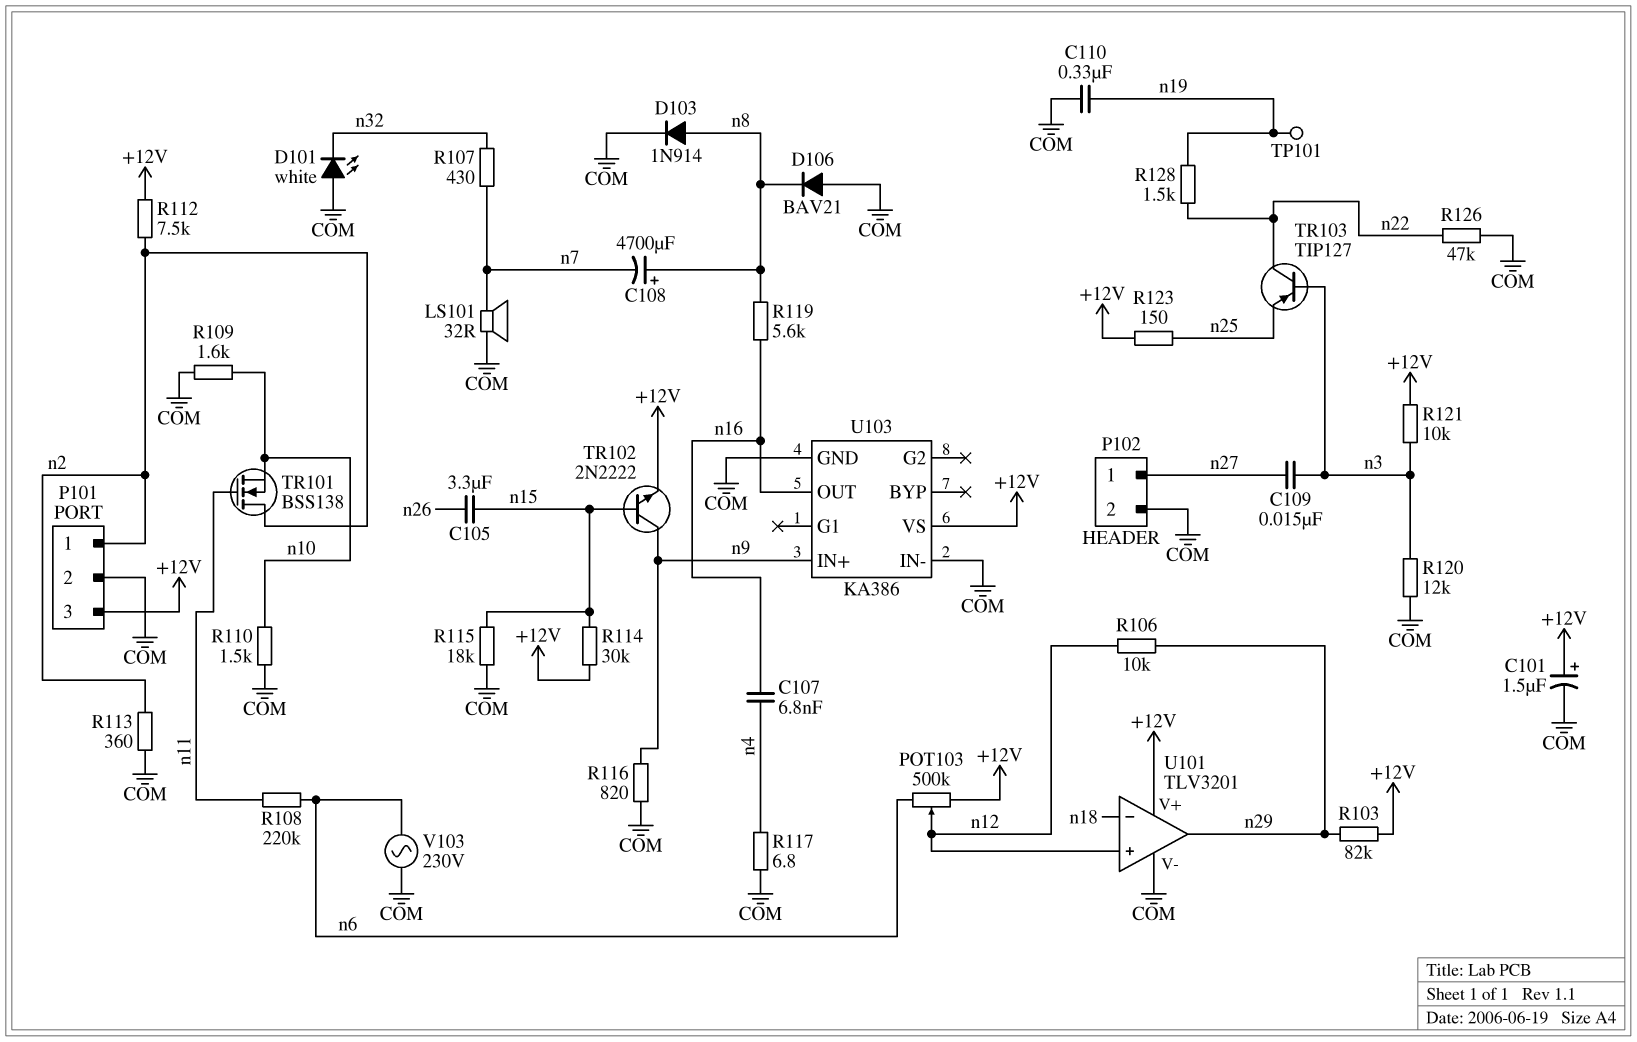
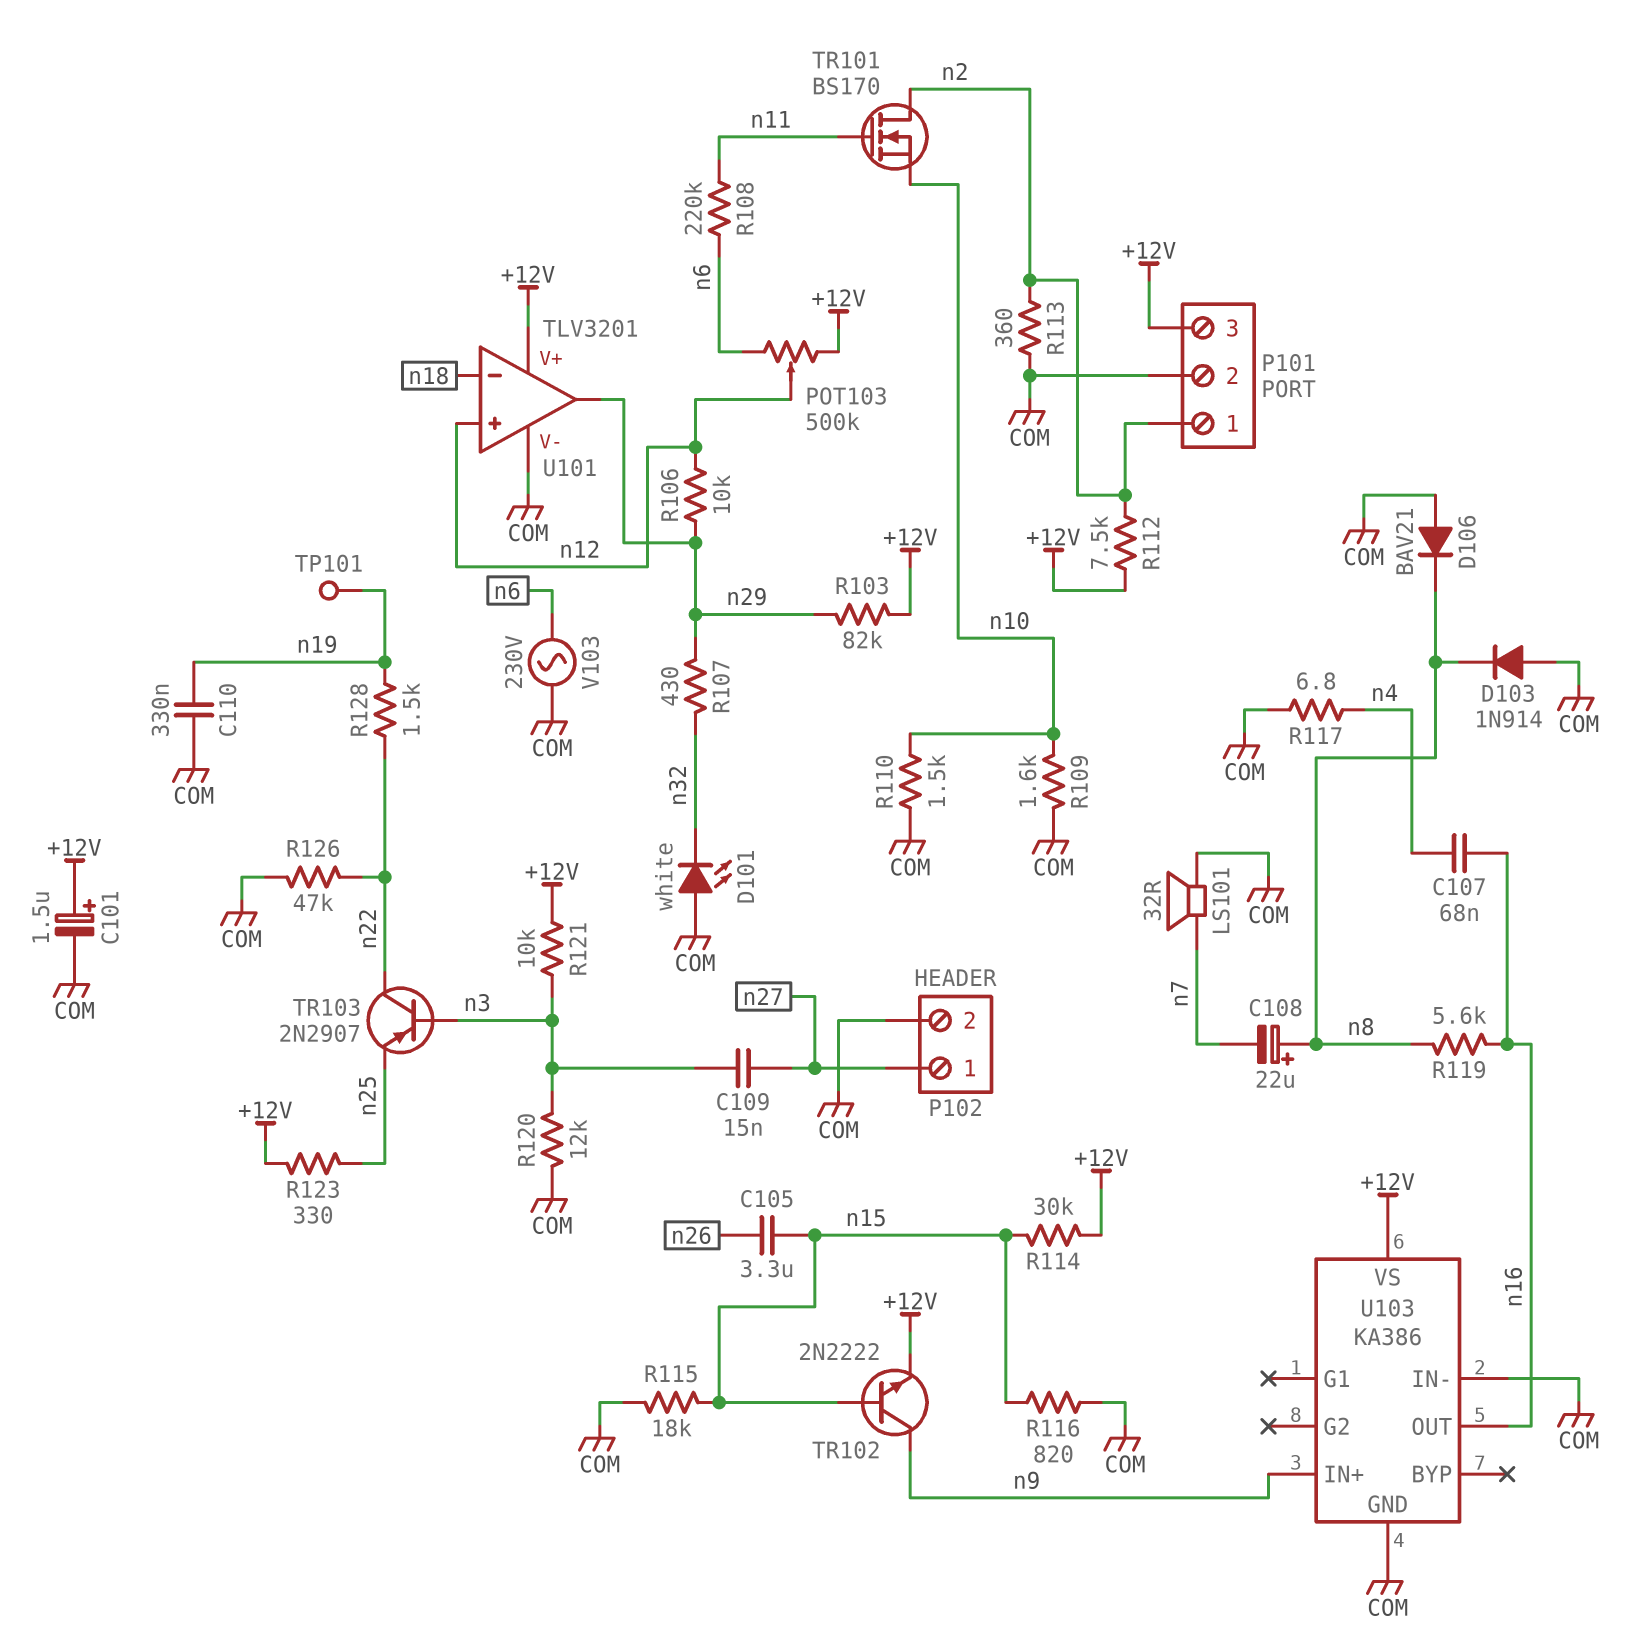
C107: 6.8nF (n4, n16) -> 68nF (n4, n16)
C108: 4700uF (plus n8, minus n7) -> 22uF (plus n8, minus n7)
D103: diode 1N914 (A n8, K COM) -> diode 1N914 (A COM, K n8)
R107: 430 (n7, n32) -> 430 (n29, n32)
R116: 820 (COM, n9) -> 820 (COM, n15)
R123: 150 (+12V, n25) -> 330 (+12V, n25)
TR101: NMOS BSS138 (G n11, D n2, S n10) -> NMOS BS170 (G n11, D n2, S n10)
TR103: PNP TIP127 (B n3, C n22, E n25) -> PNP 2N2907 (B n3, C n22, E n25)

